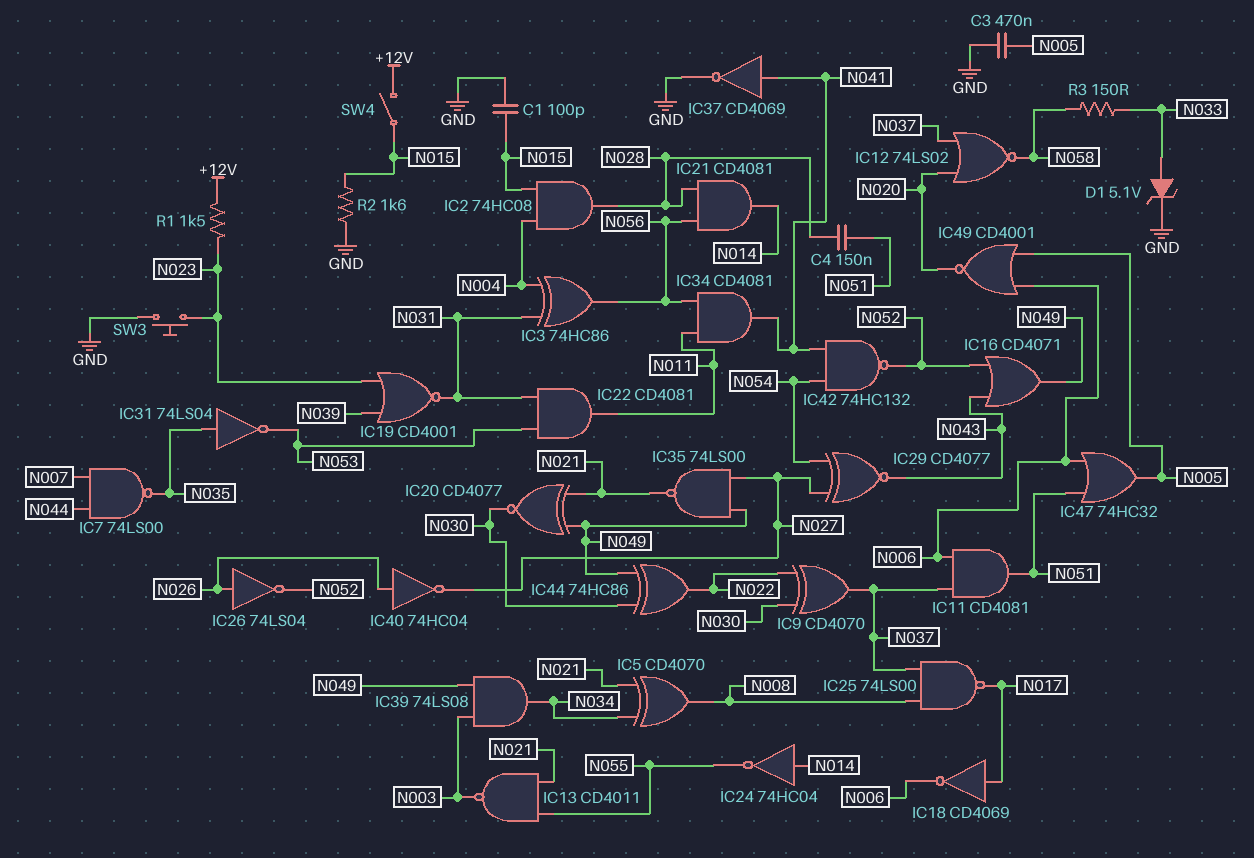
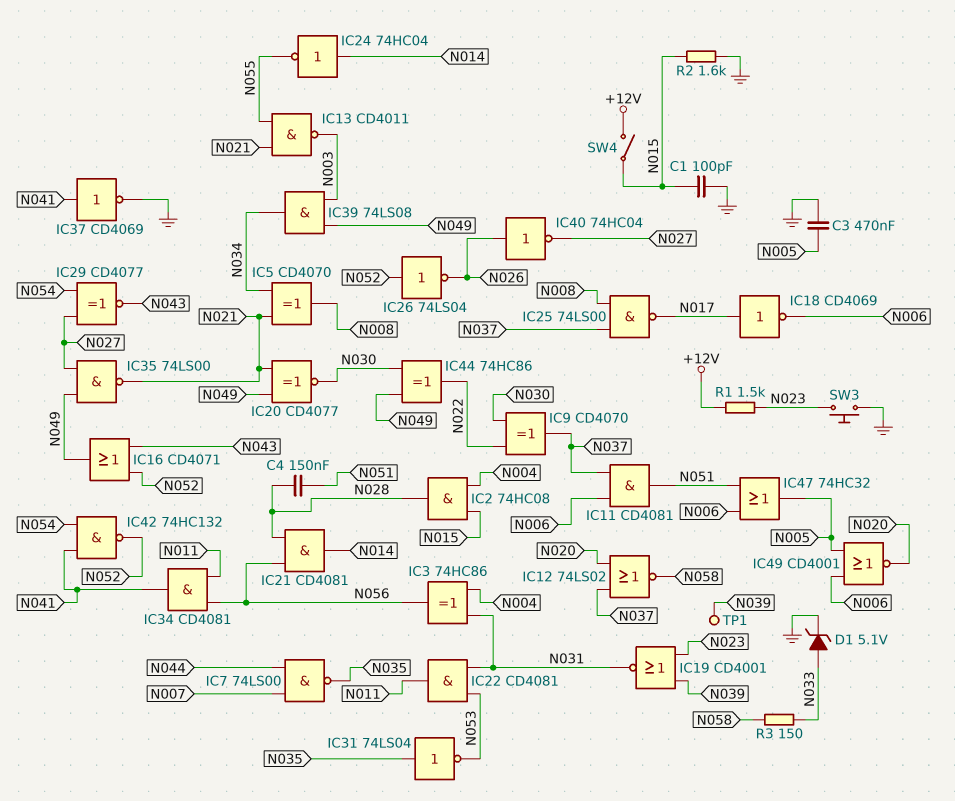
IC26: NOT 74LS04 (in N026, out N052) -> NOT 74LS04 (in N052, out N026)
TP1: none -> test point (N039)

